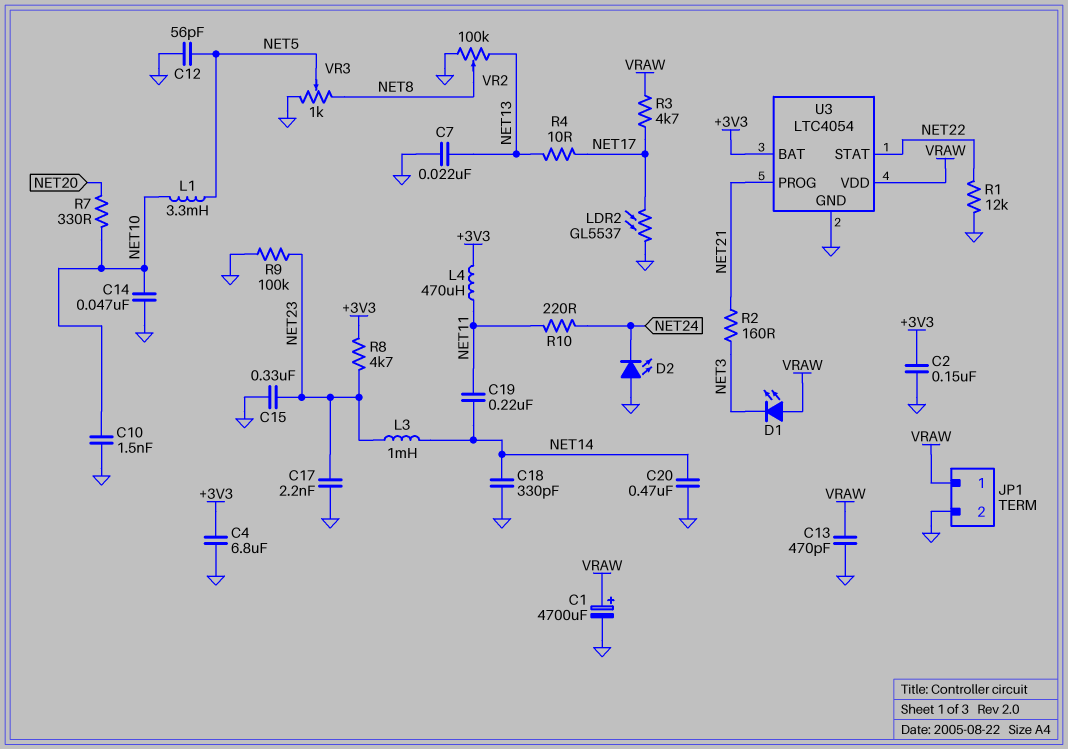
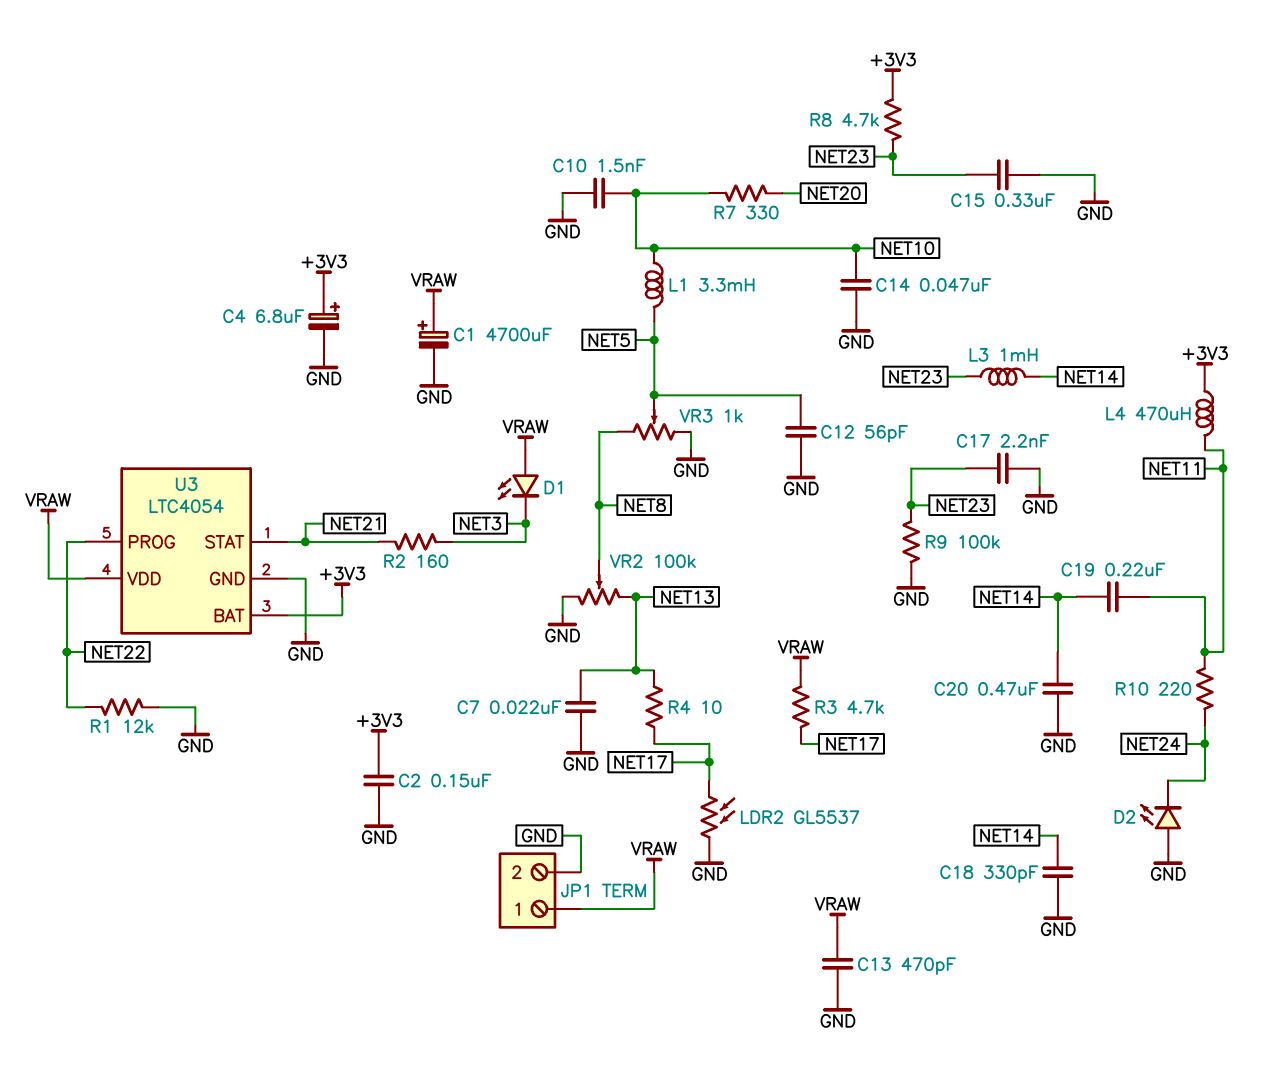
C4: 6.8uF (+3V3, GND) -> 6.8uF (plus +3V3, minus GND)
U3 pin PROG: NET21 -> NET22
U3 pin STAT: NET22 -> NET21

